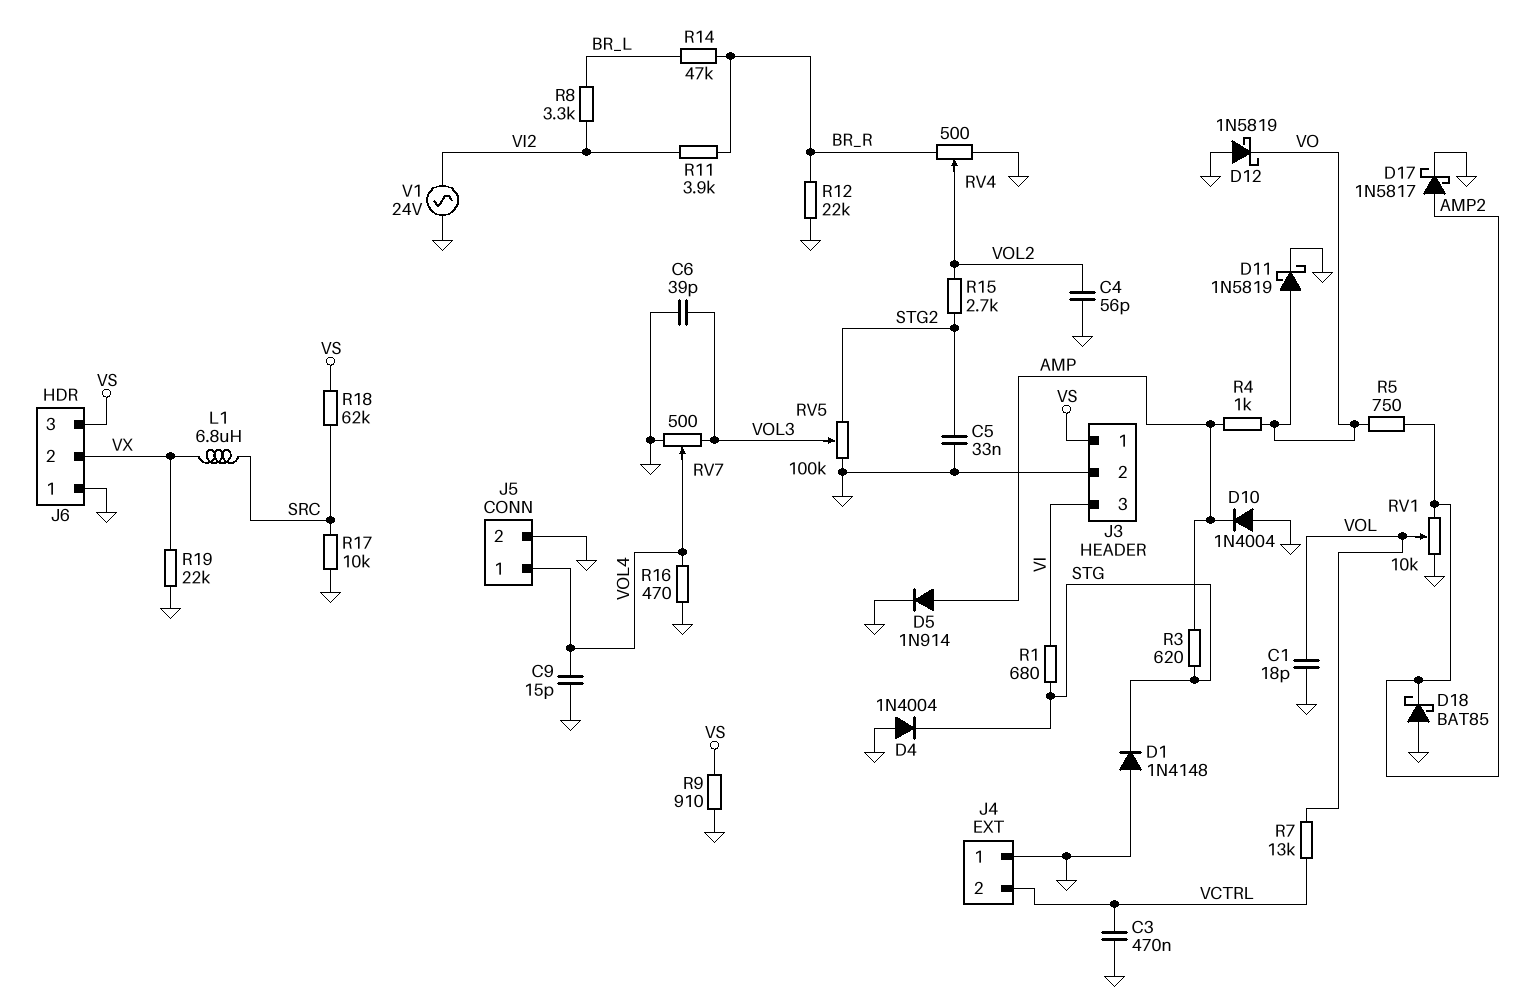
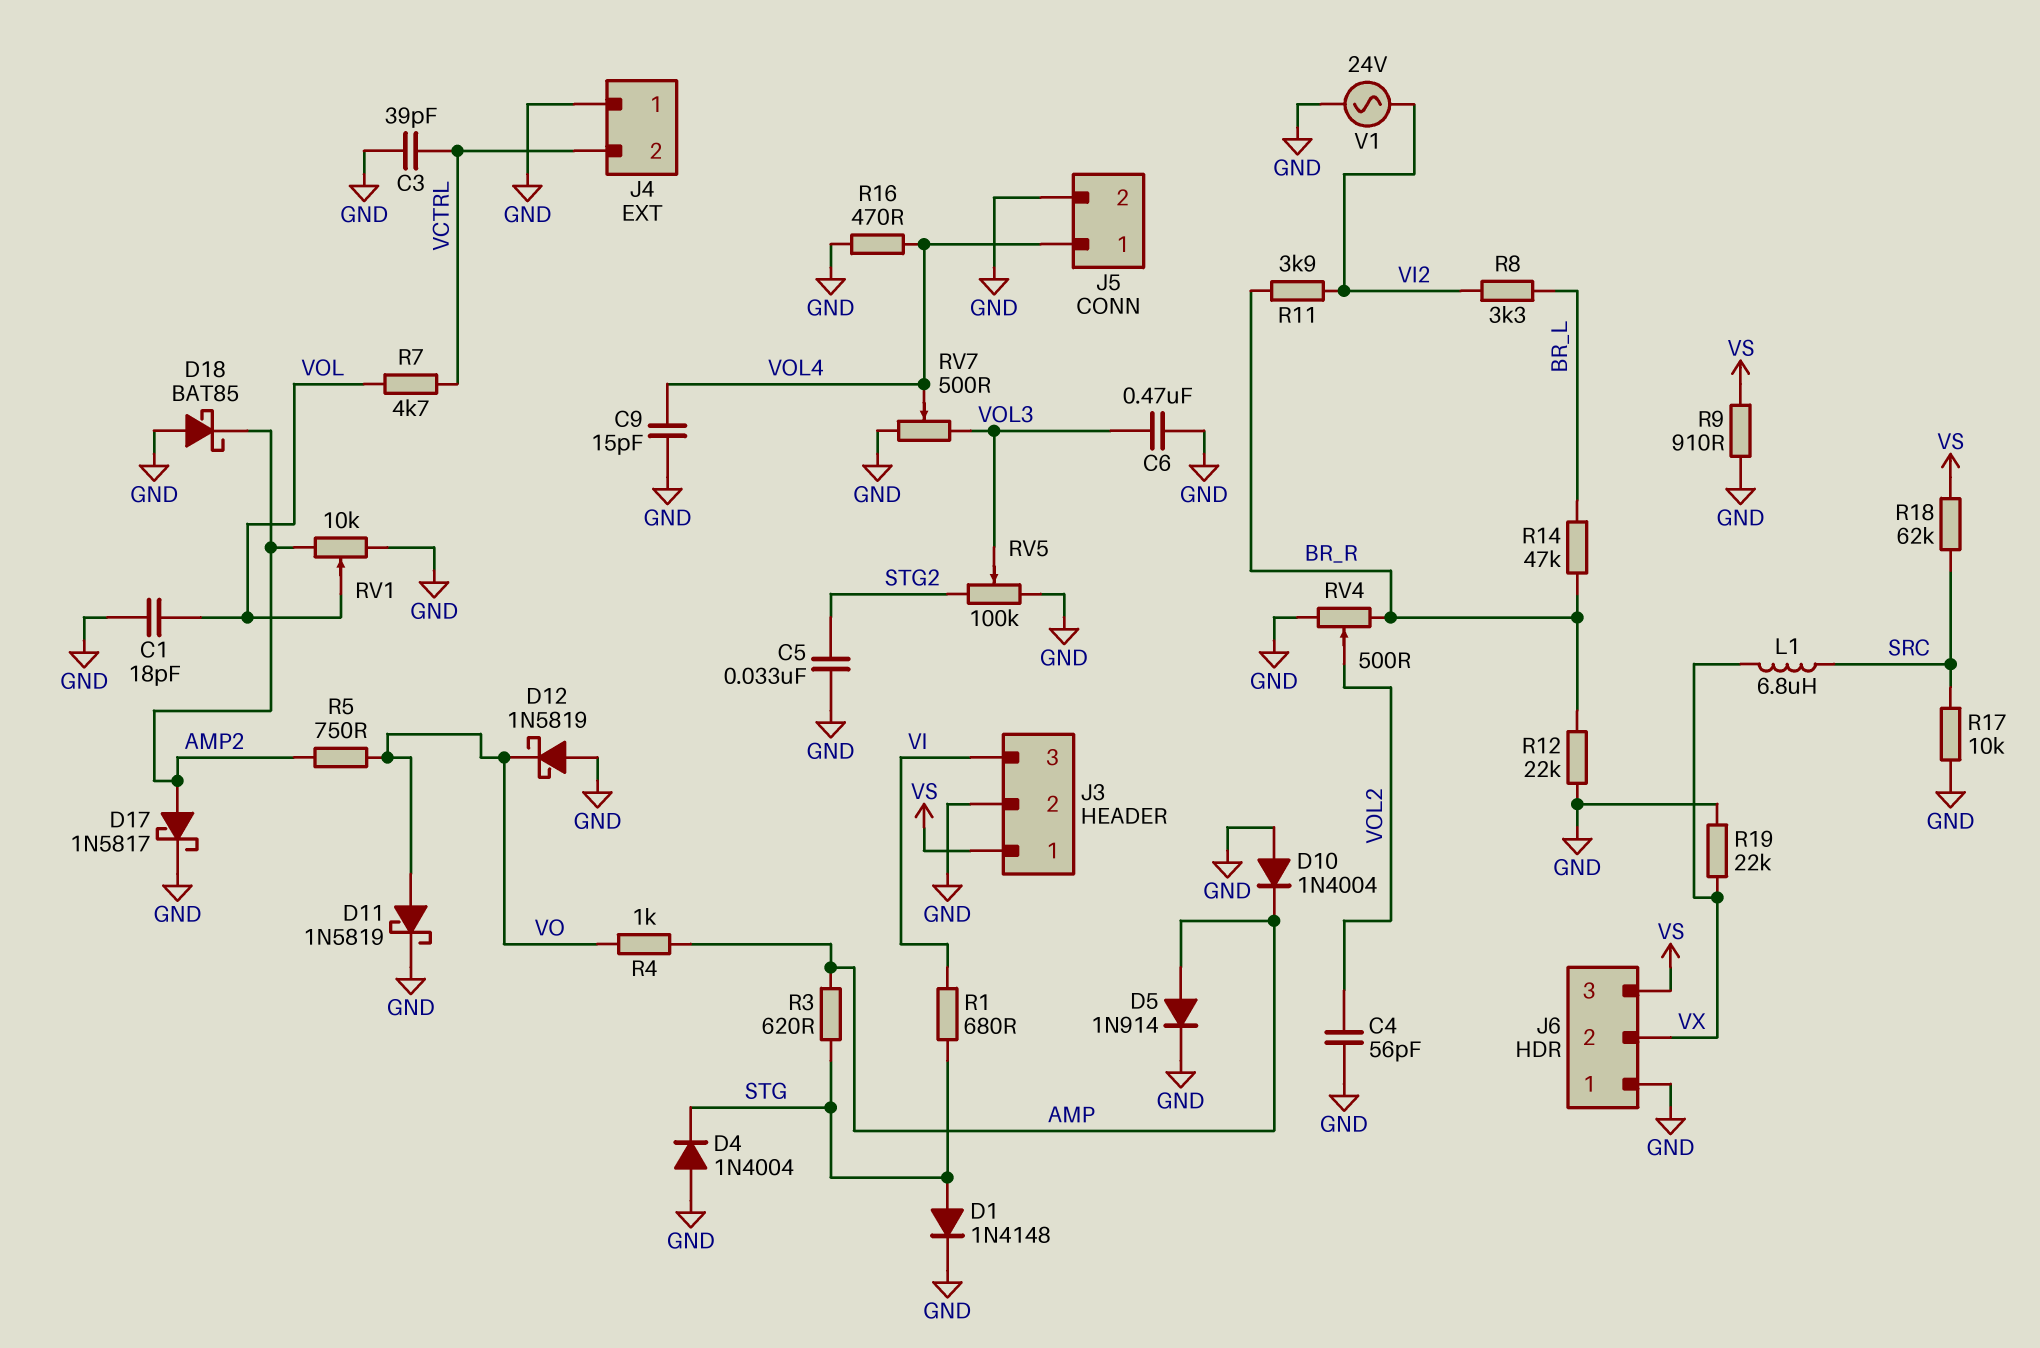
C3: 470nF (GND, VCTRL) -> 39pF (GND, VCTRL)
C6: 39pF (GND, VOL3) -> 470nF (GND, VOL3)
D1: diode 1N4148 (A GND, K STG) -> diode 1N4148 (A STG, K GND)
R7: 13k (VCTRL, VOL) -> 4.7k (VCTRL, VOL)
R15: 2.7k (STG2, VOL2) -> none

